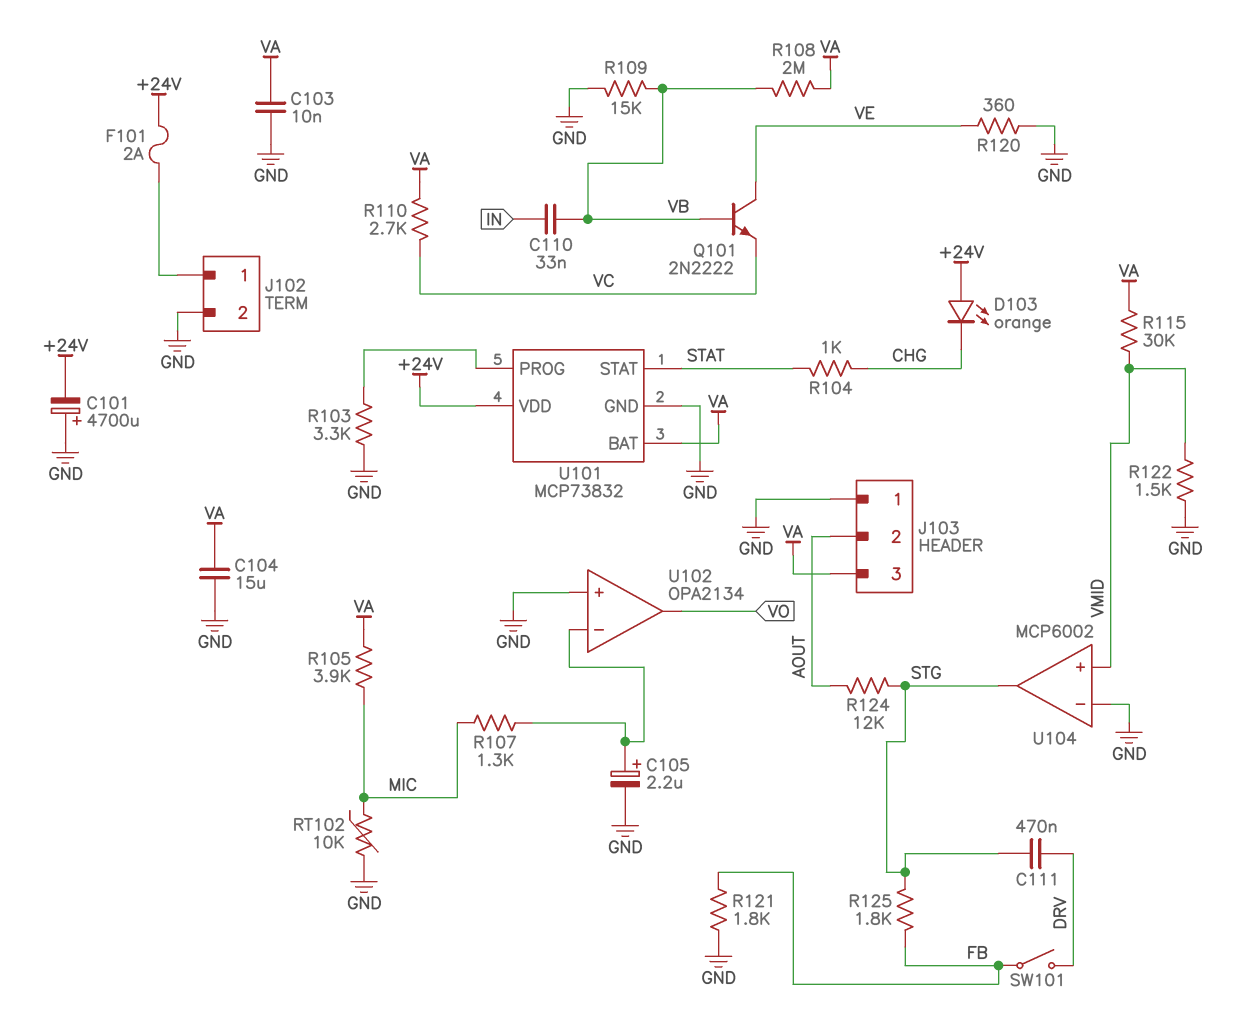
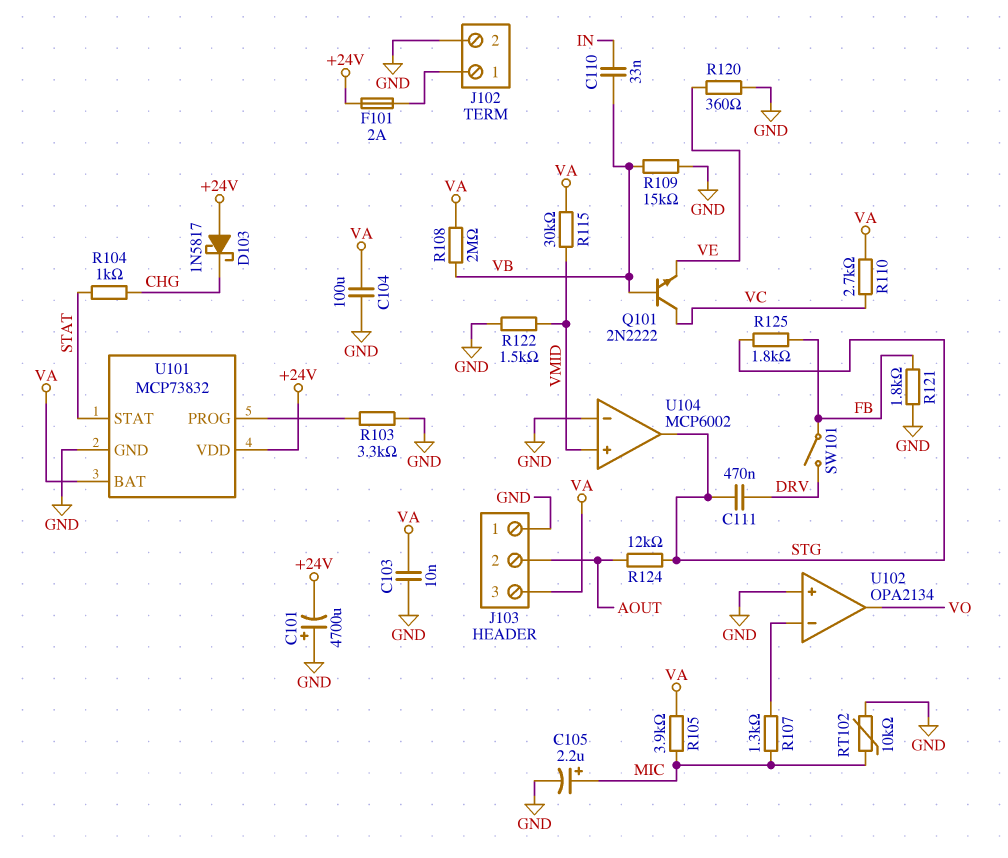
C104: 15uF (GND, VA) -> 100uF (GND, VA)
C105: 2.2uF (plus U102/in-, minus GND) -> 2.2uF (plus MIC, minus GND)
D103: LED orange (A +24V, K CHG) -> schottky 1N5817 (A +24V, K CHG)
Q101: NPN 2N2222 (B VB, C VE, E VC) -> NPN 2N2222 (B VB, C VC, E VE)

